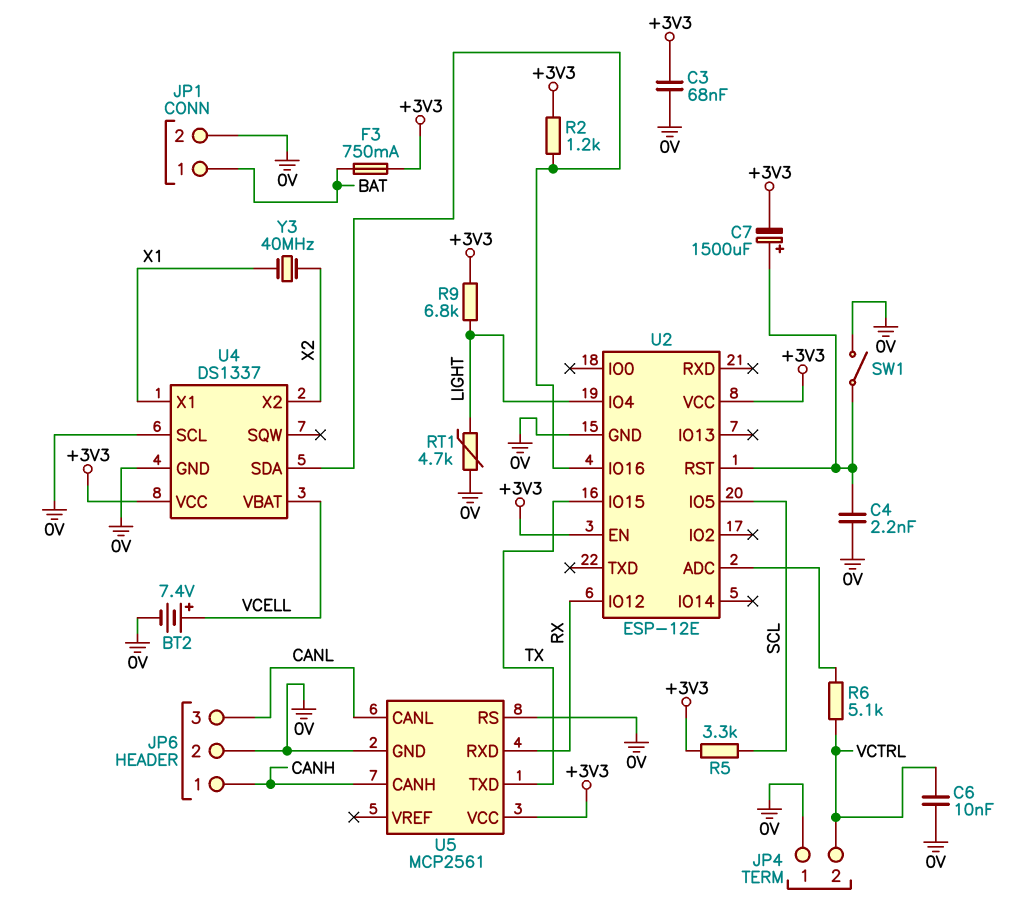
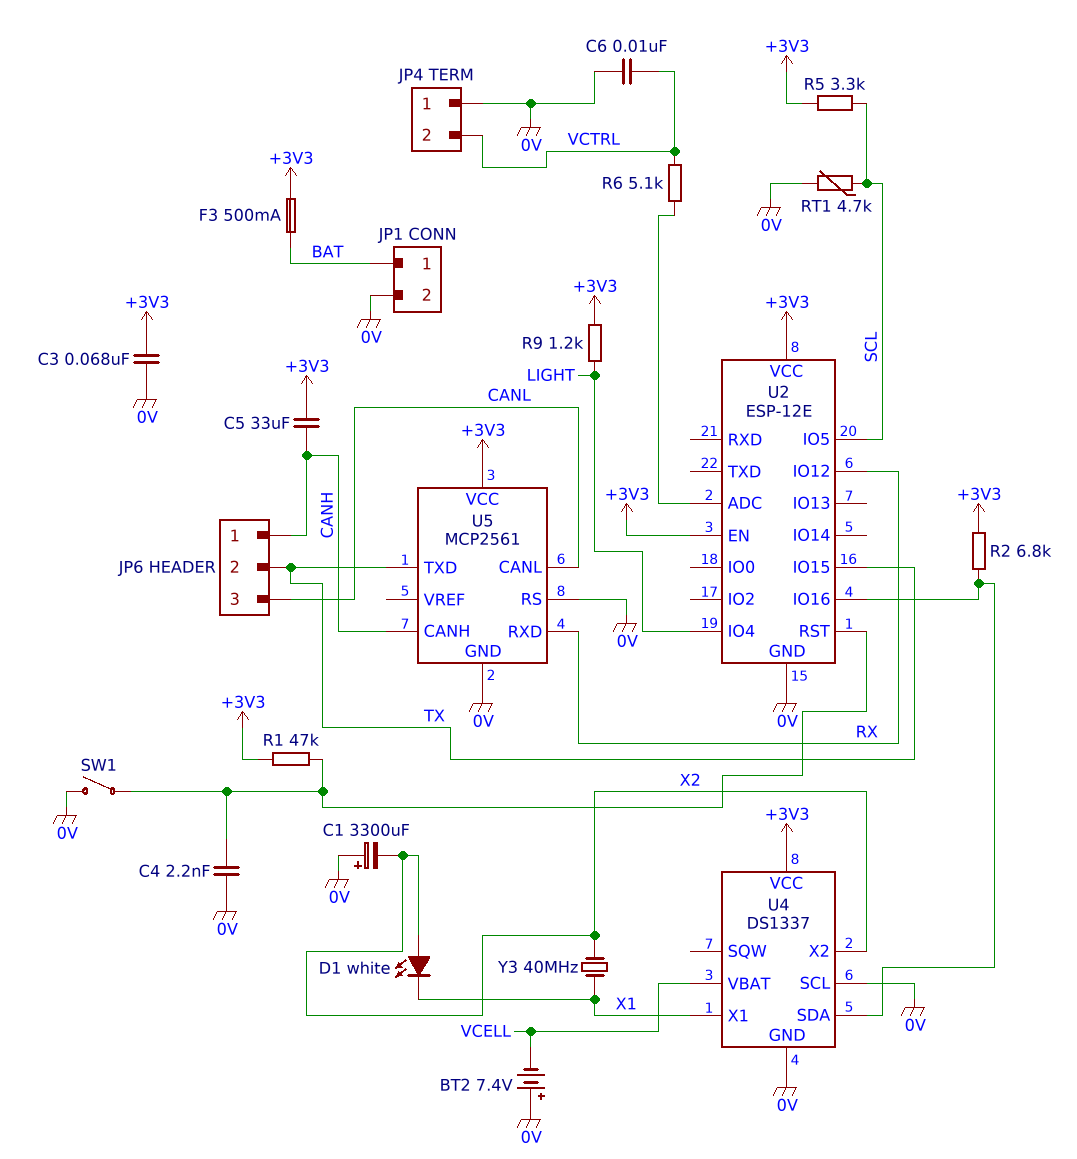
BT2: 7.4V (plus VCELL, minus 0V) -> 7.4V (plus 0V, minus VCELL)
C1: none -> 3300uF (plus 0V, minus X2)
C5: none -> 33uF (+3V3, CANH)
C7: 1500uF (plus U2/RST, minus +3V3) -> none
D1: none -> LED white (A X2, K X1)
F3: 750mA (+3V3, BAT) -> 500mA (+3V3, BAT)
JP6 pin 2: 0V -> TX
R1: none -> 47k (+3V3, U2/RST)
R2: 1.2k (+3V3, U2/IO16) -> 6.8k (+3V3, U2/IO16)
R9: 6.8k (+3V3, LIGHT) -> 1.2k (+3V3, LIGHT)
RT1: 4.7k (0V, LIGHT) -> 4.7k (0V, SCL)

